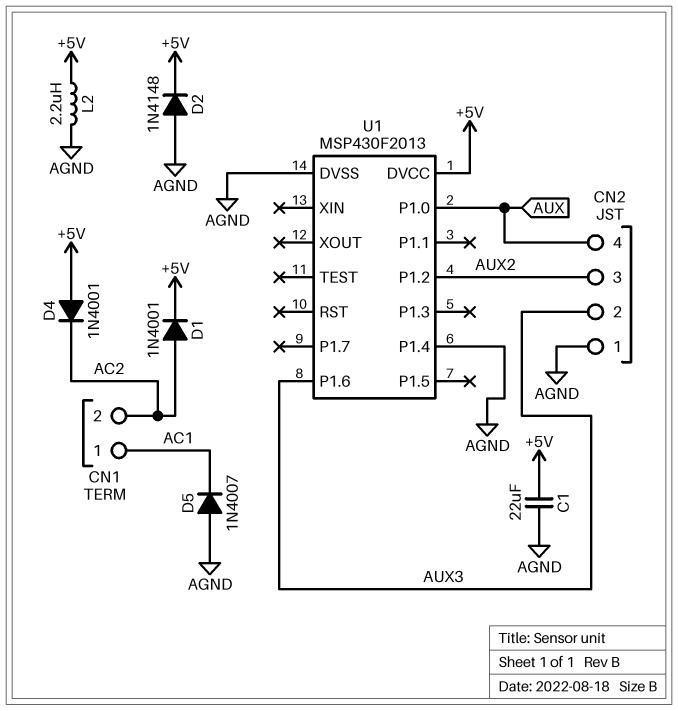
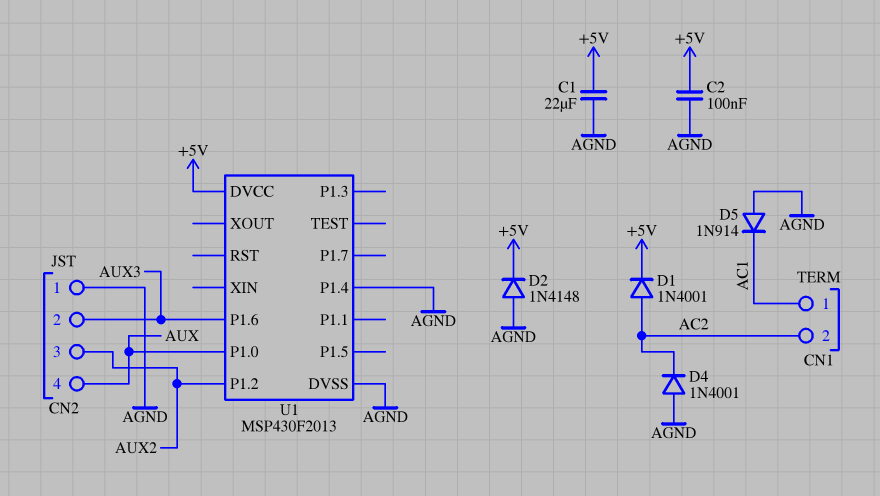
C2: none -> 100nF (+5V, AGND)
D4: diode 1N4001 (A +5V, K AC2) -> diode 1N4001 (A AGND, K AC2)
D5: diode 1N4007 (A AGND, K AC1) -> diode 1N914 (A AGND, K AC1)
L2: 2.2uH (+5V, AGND) -> none

